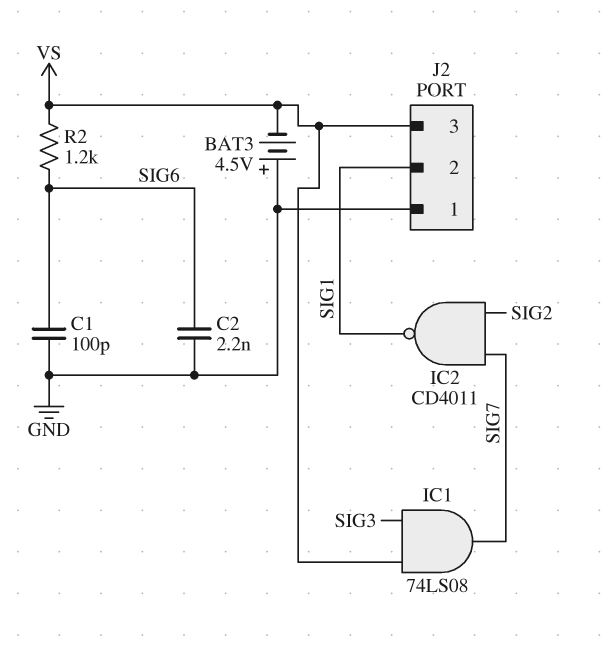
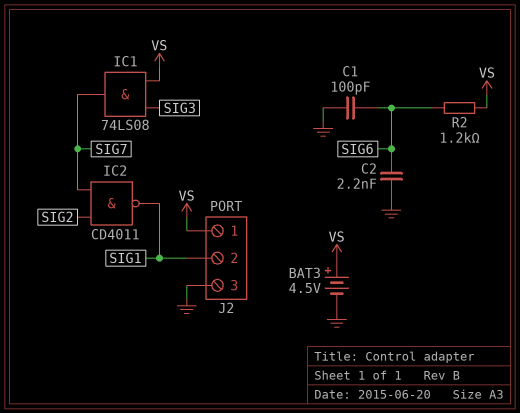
BAT3: 4.5V (plus GND, minus VS) -> 4.5V (plus VS, minus GND)
J2 pin 1: GND -> VS
J2 pin 3: VS -> GND

